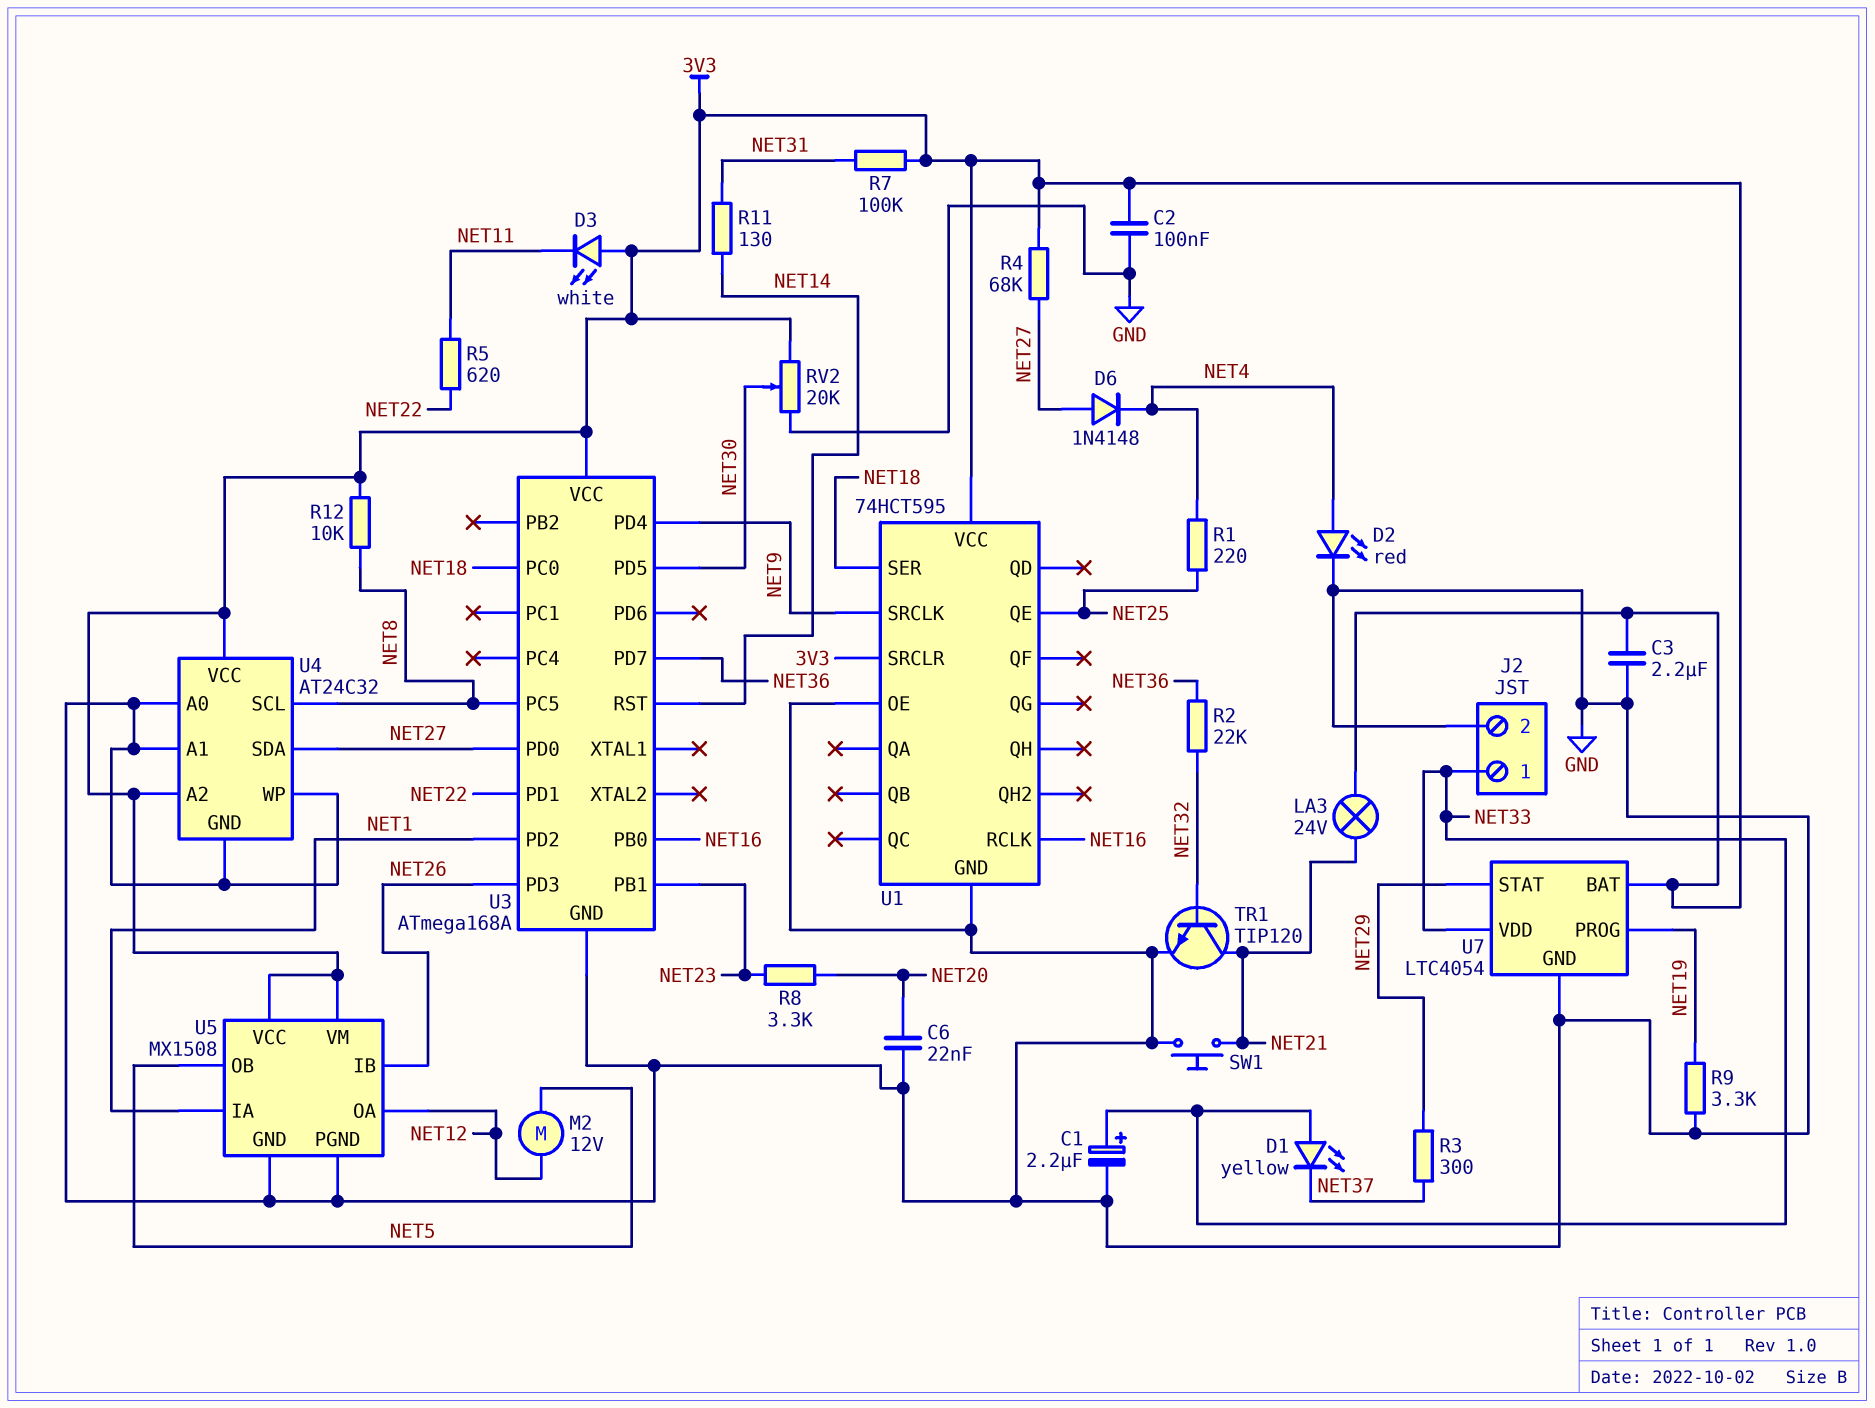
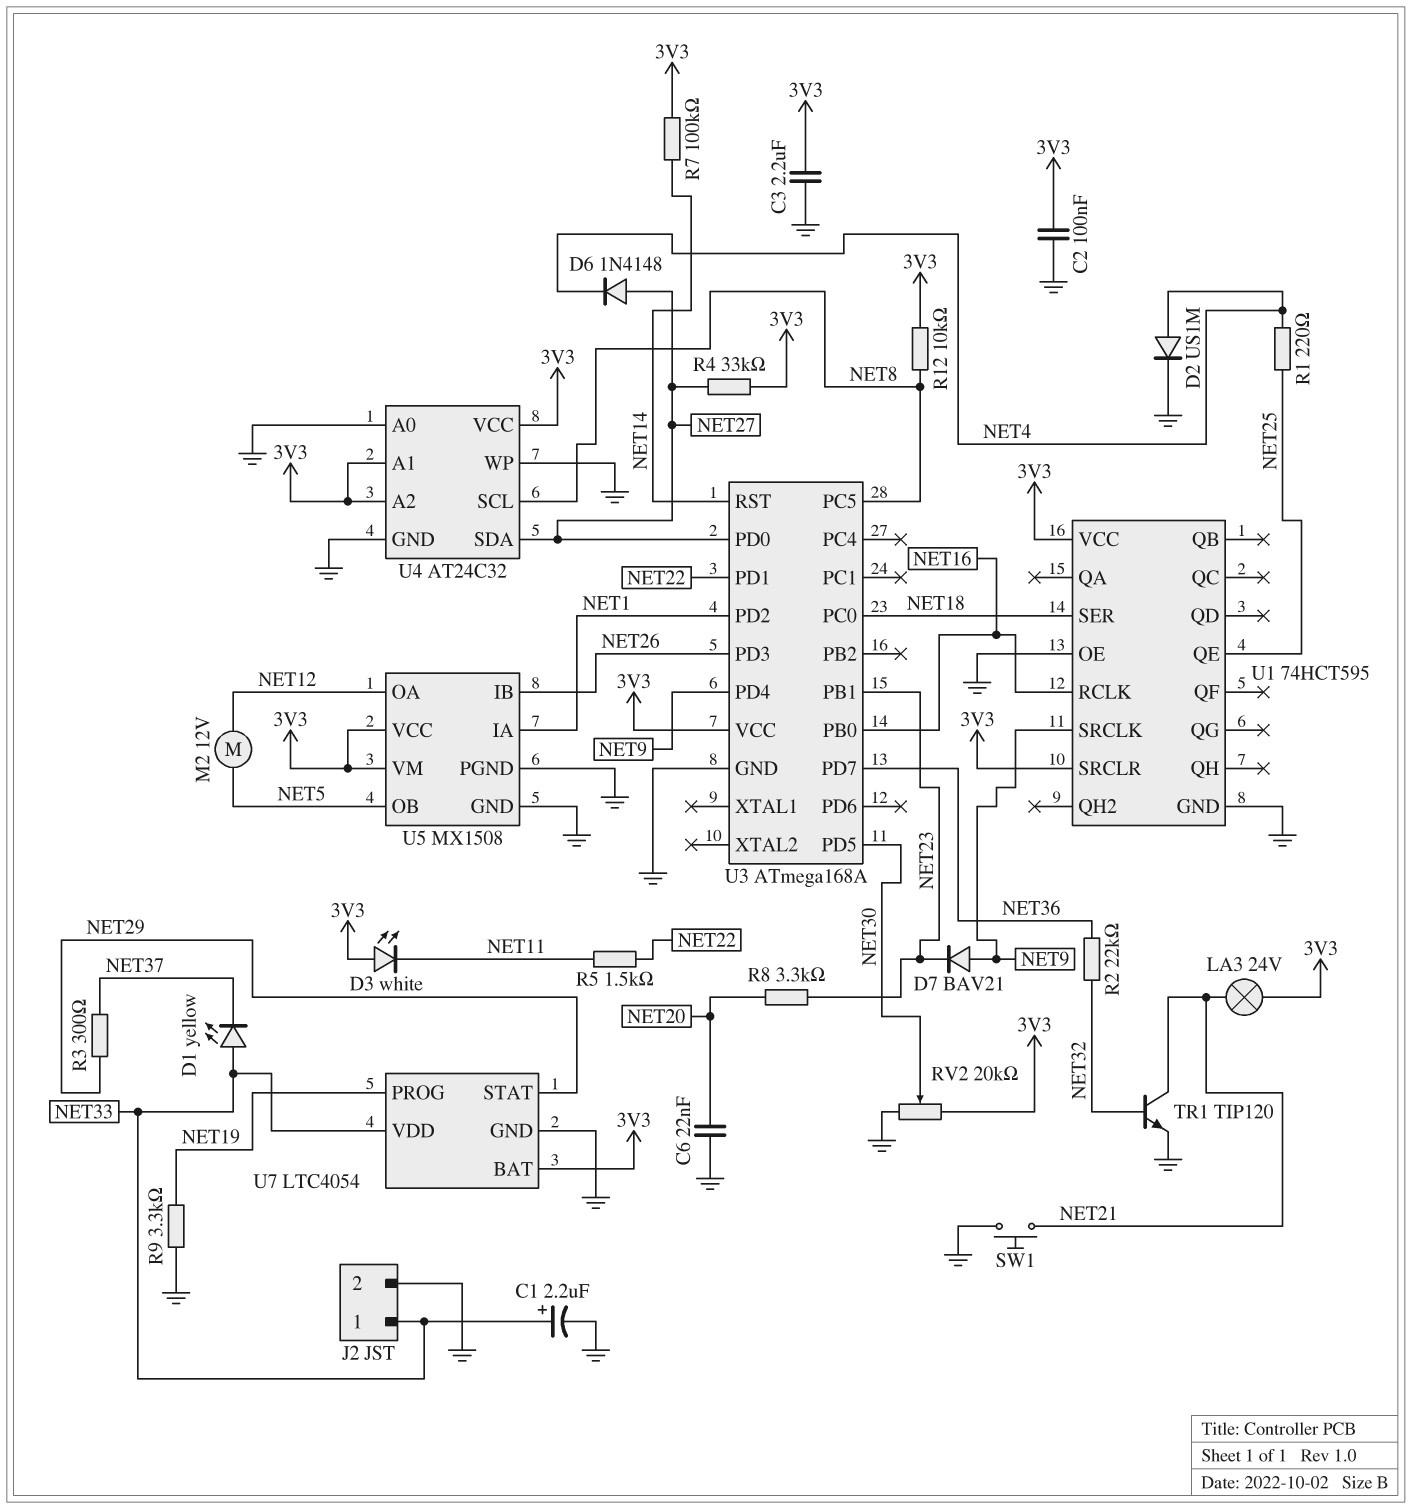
D2: LED red (A NET4, K GND) -> diode US1M (A NET4, K GND)
D7: none -> diode BAV21 (A NET9, K NET23)
R4: 68k (3V3, NET27) -> 33k (3V3, NET27)
R5: 620 (NET11, NET22) -> 1.5k (NET11, NET22)
R7: 100k (3V3, NET31) -> 100k (3V3, NET14)
R11: 130 (NET14, NET31) -> none
U4 pin A1: GND -> 3V3

